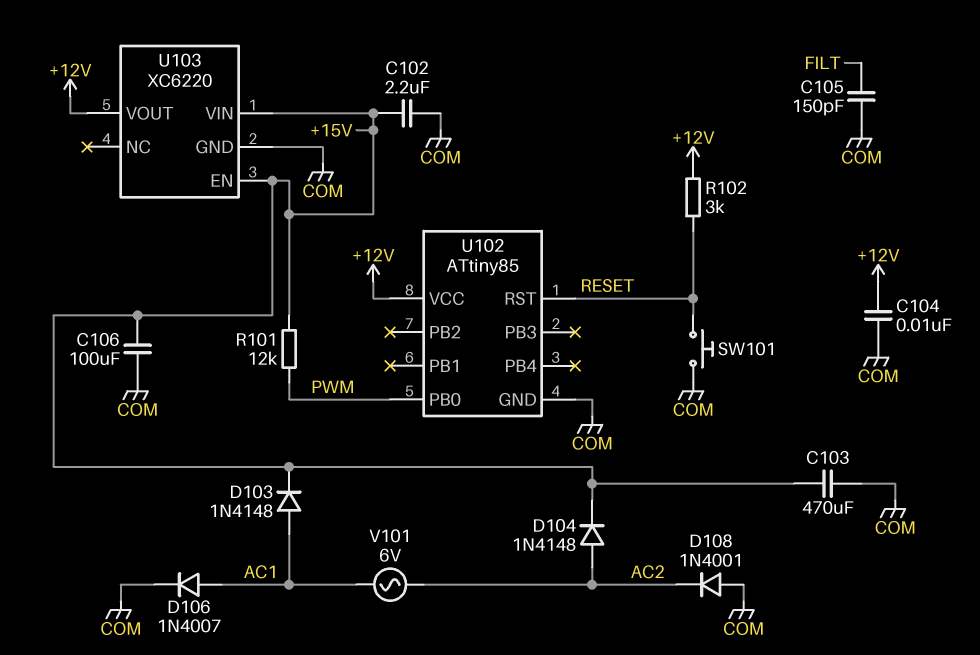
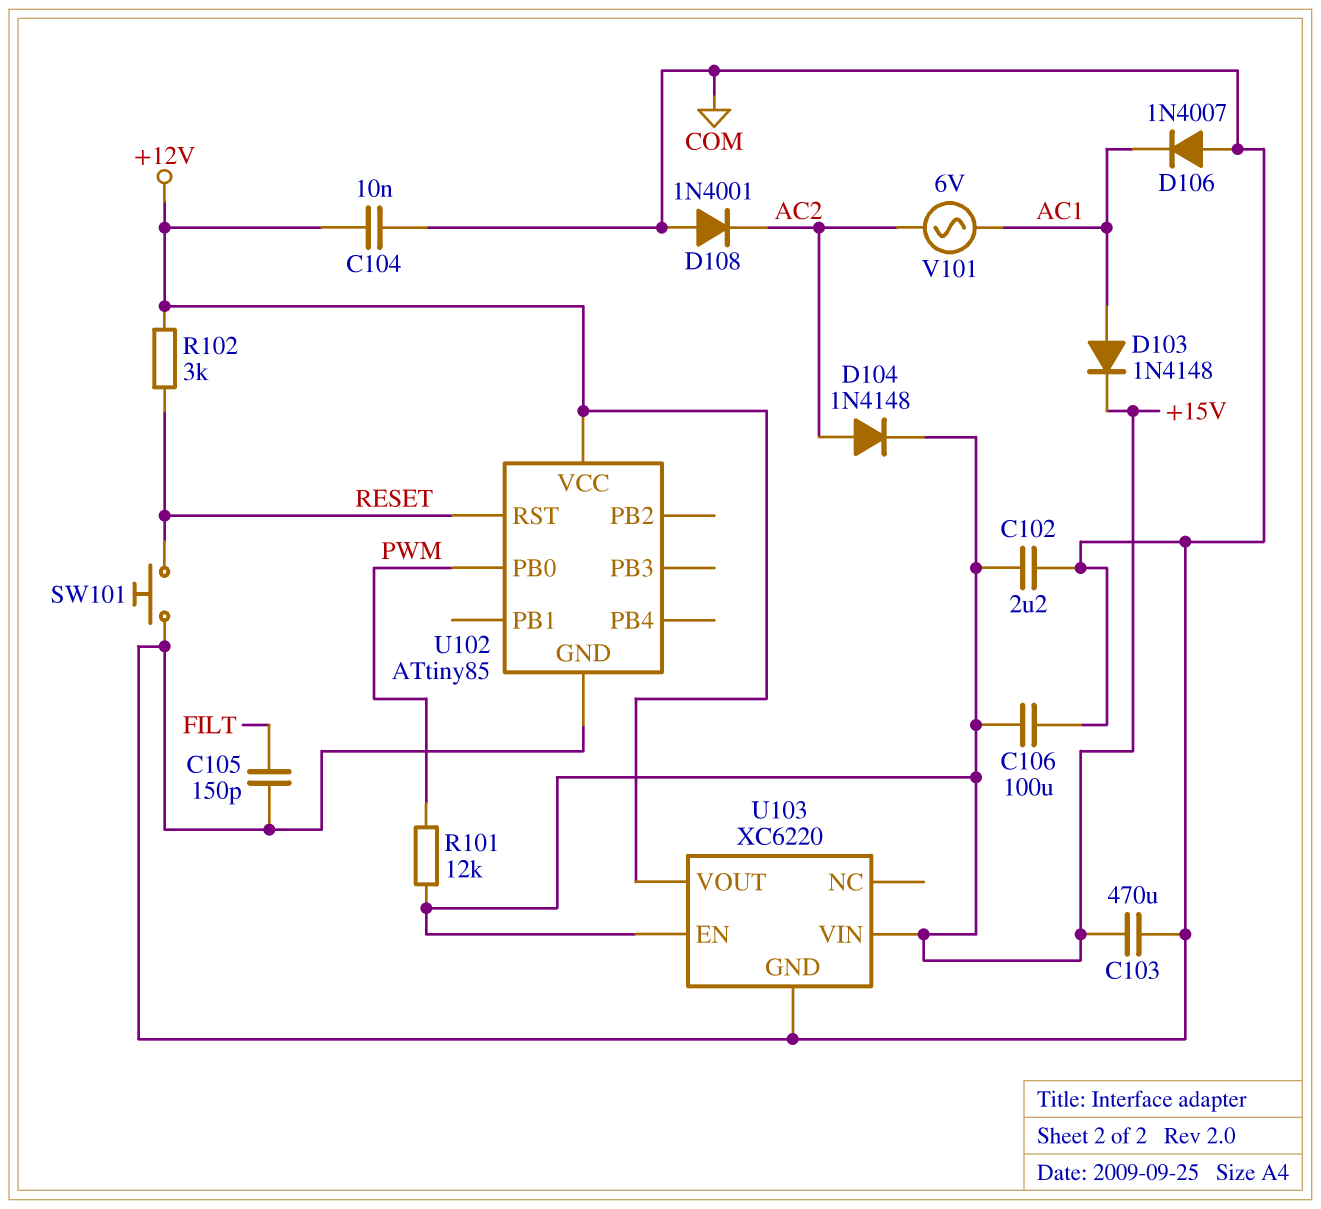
D106: diode 1N4007 (A AC1, K COM) -> diode 1N4007 (A COM, K AC1)

